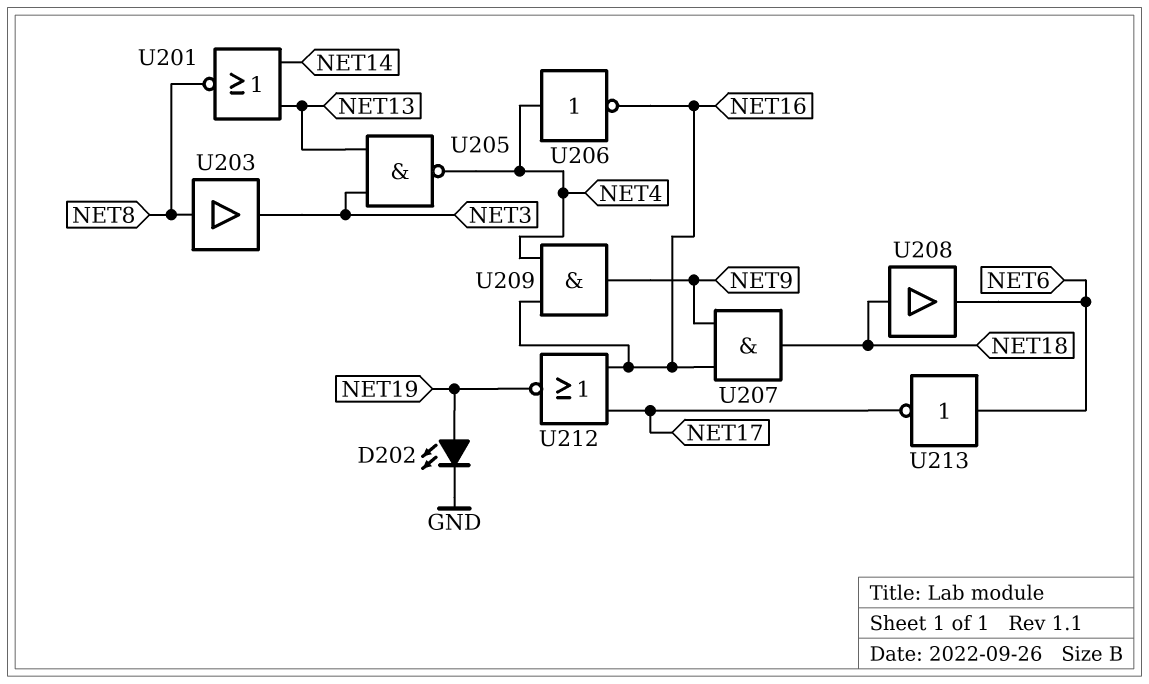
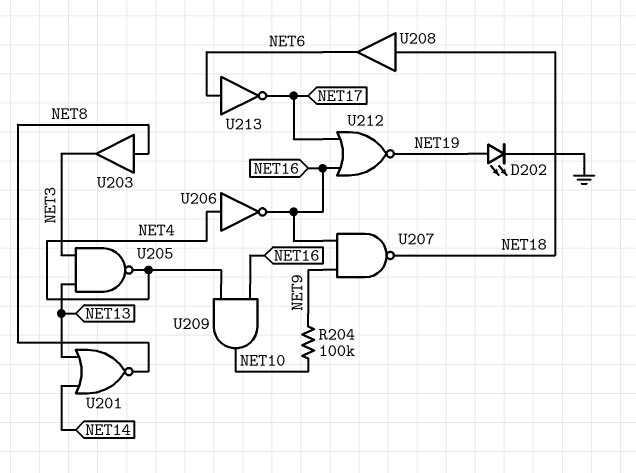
R204: none -> 100k (NET9, NET10)
U207: AND (in NET9, in NET16, out NET18) -> NAND (in NET9, in NET16, out NET18)
U209: AND (in NET4, in NET16, out NET9) -> AND (in NET4, in NET16, out NET10)

